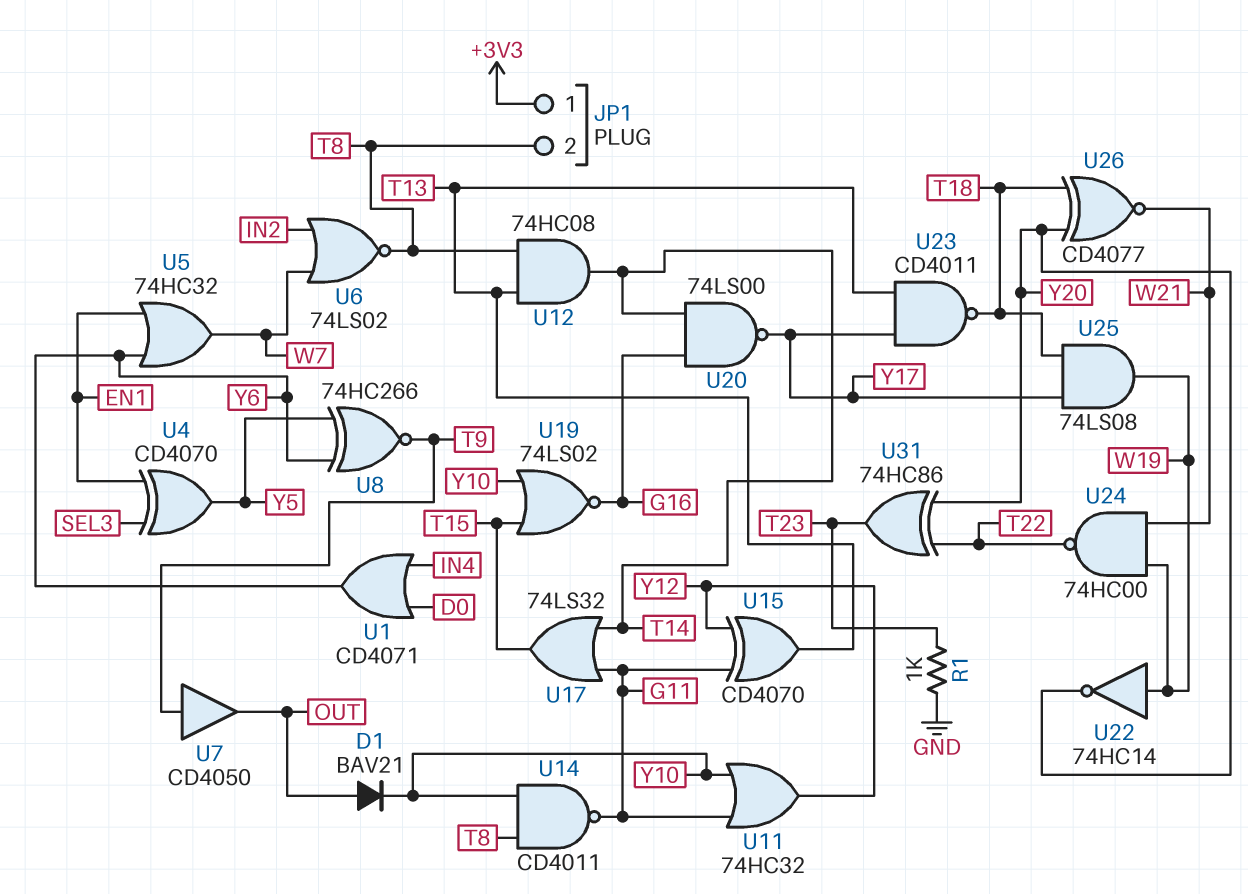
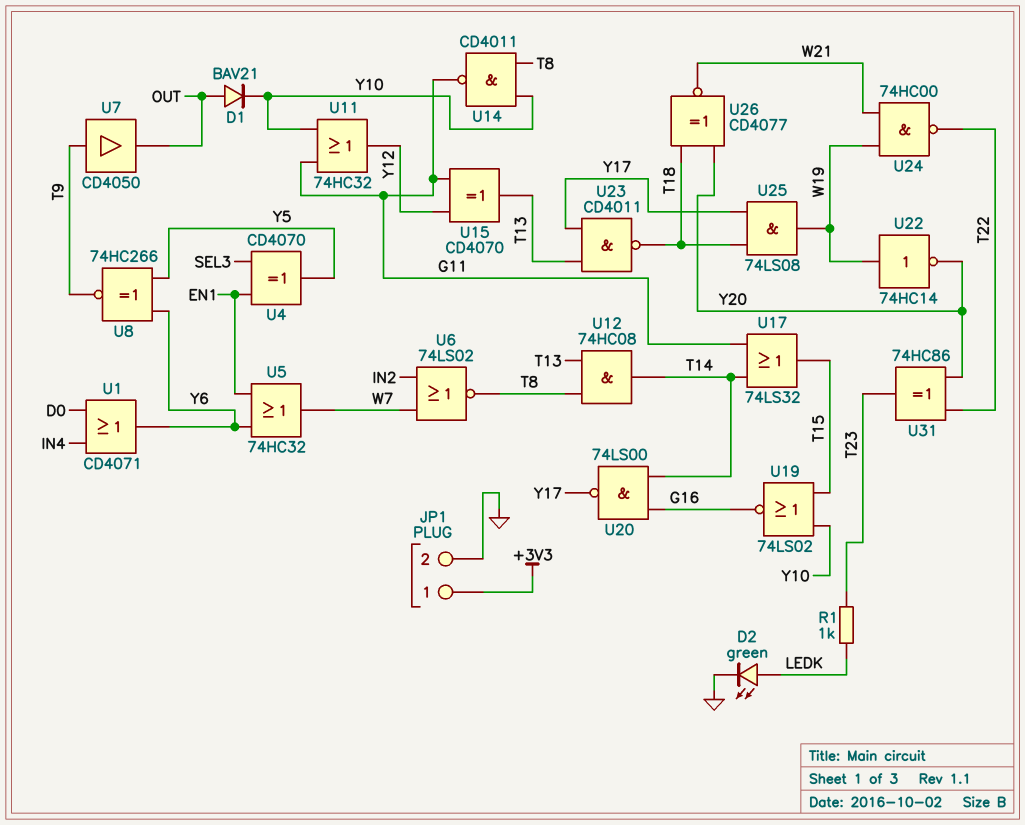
D2: none -> LED green (A LEDK, K GND)
JP1 pin 2: T8 -> GND
R1: 1k (GND, T23) -> 1k (LEDK, T23)

